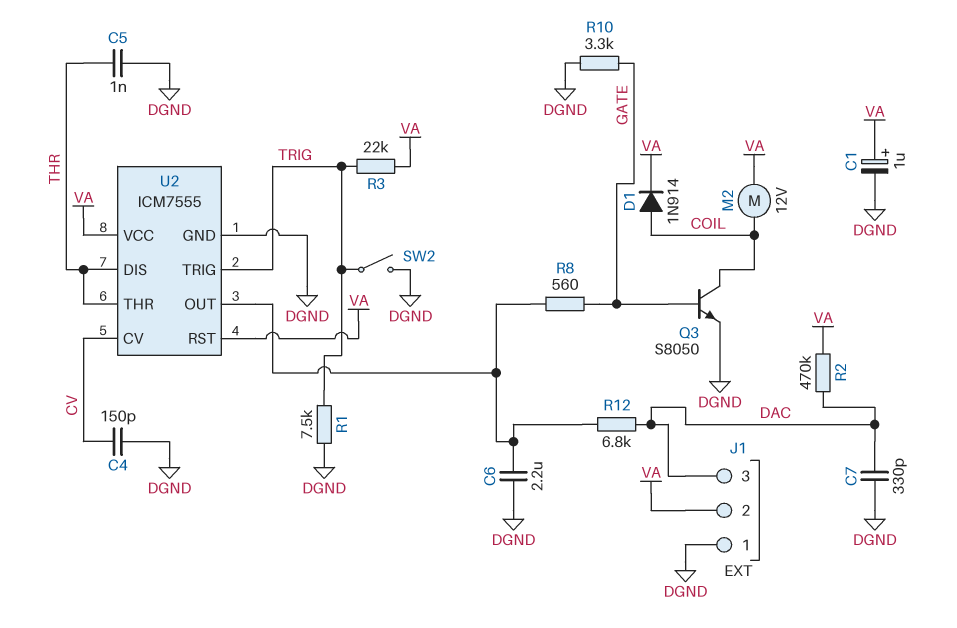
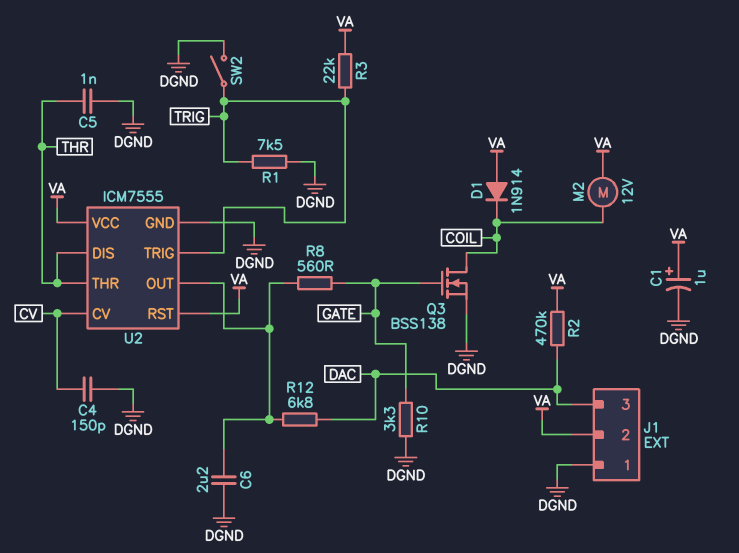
C7: 330pF (DAC, DGND) -> none
D1: diode 1N914 (A COIL, K VA) -> diode 1N914 (A VA, K COIL)
Q3: NPN S8050 (B GATE, C COIL, E DGND) -> NMOS BSS138 (G GATE, D COIL, S DGND)

